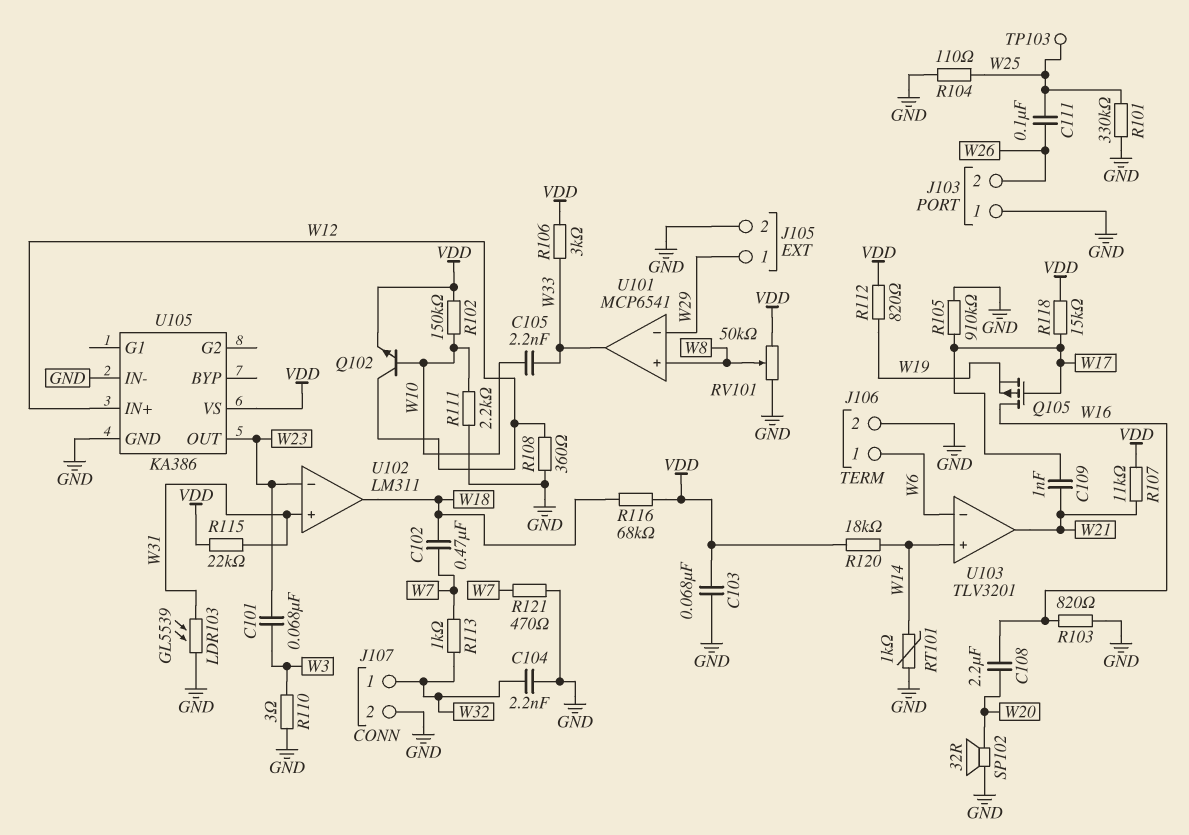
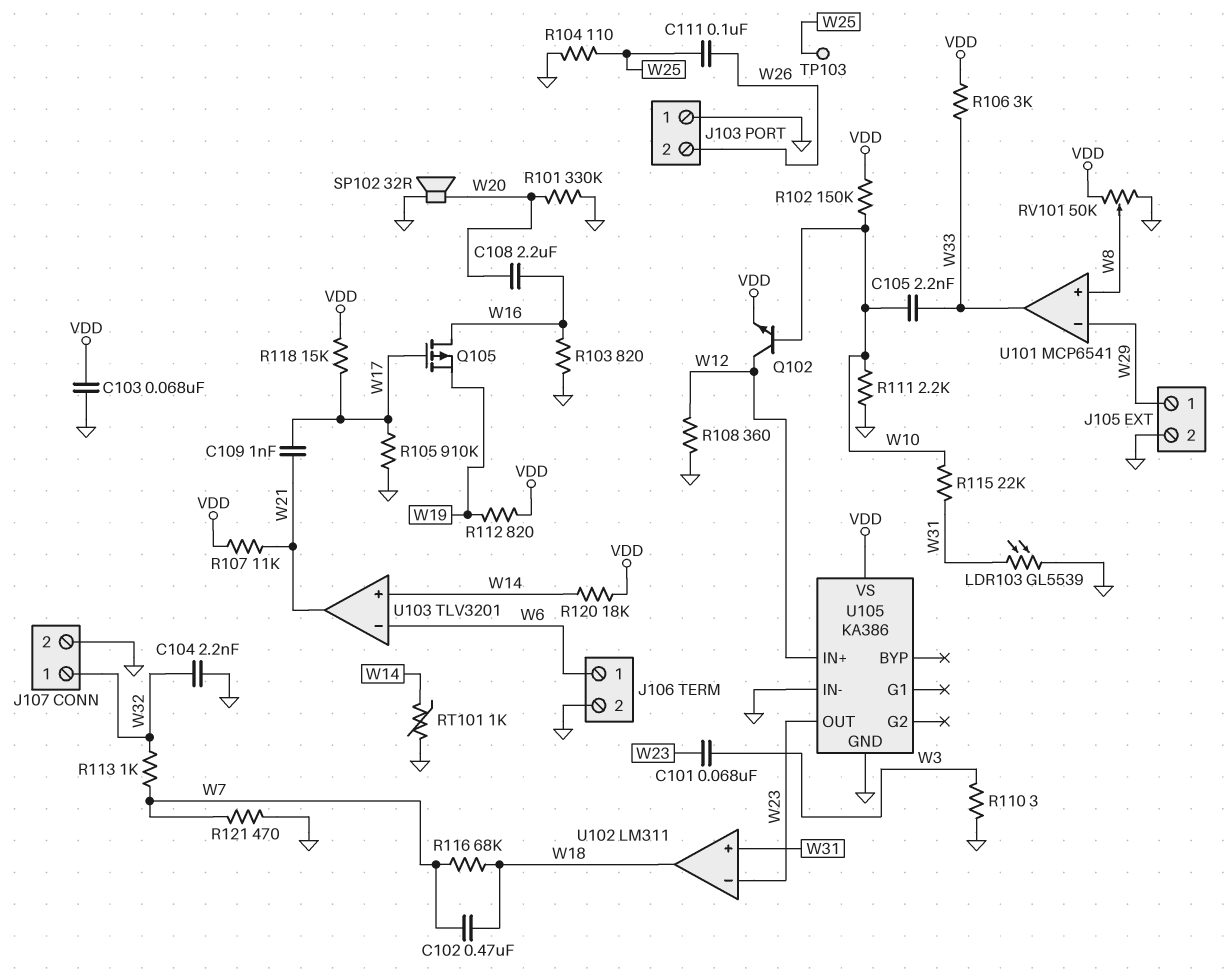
R101: 330k (GND, W25) -> 330k (GND, W20)
R115: 22k (VDD, W31) -> 22k (W10, W31)
R116: 68k (VDD, W18) -> 68k (W7, W18)

